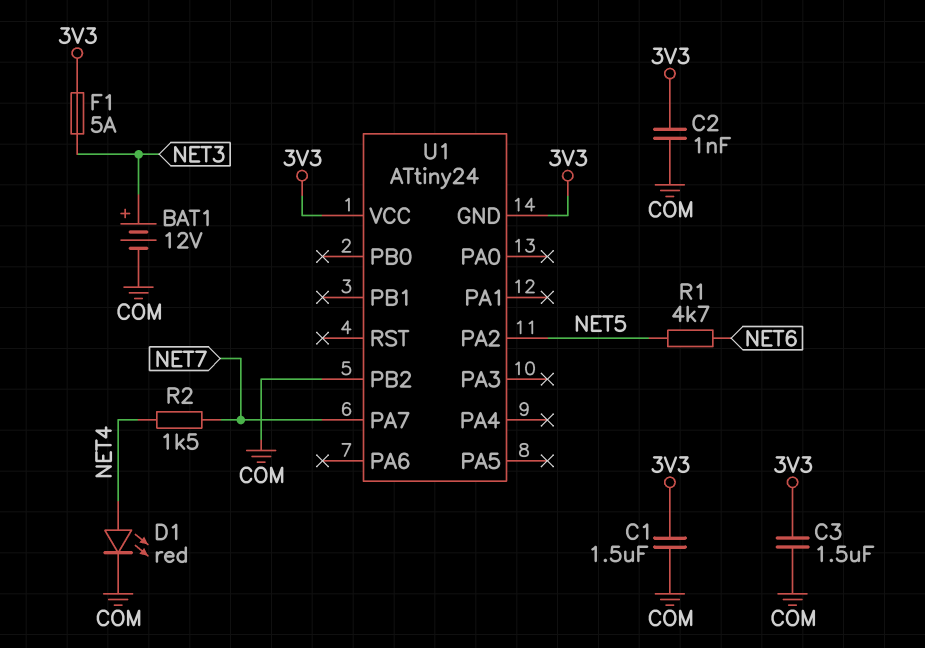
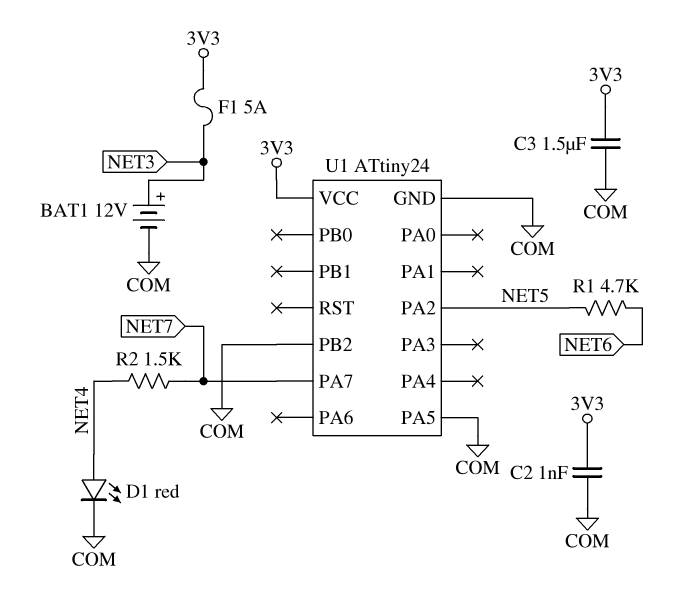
C1: 1.5uF (3V3, COM) -> none
U1 pin GND: 3V3 -> COM
U1 pin PA5: none -> COM

